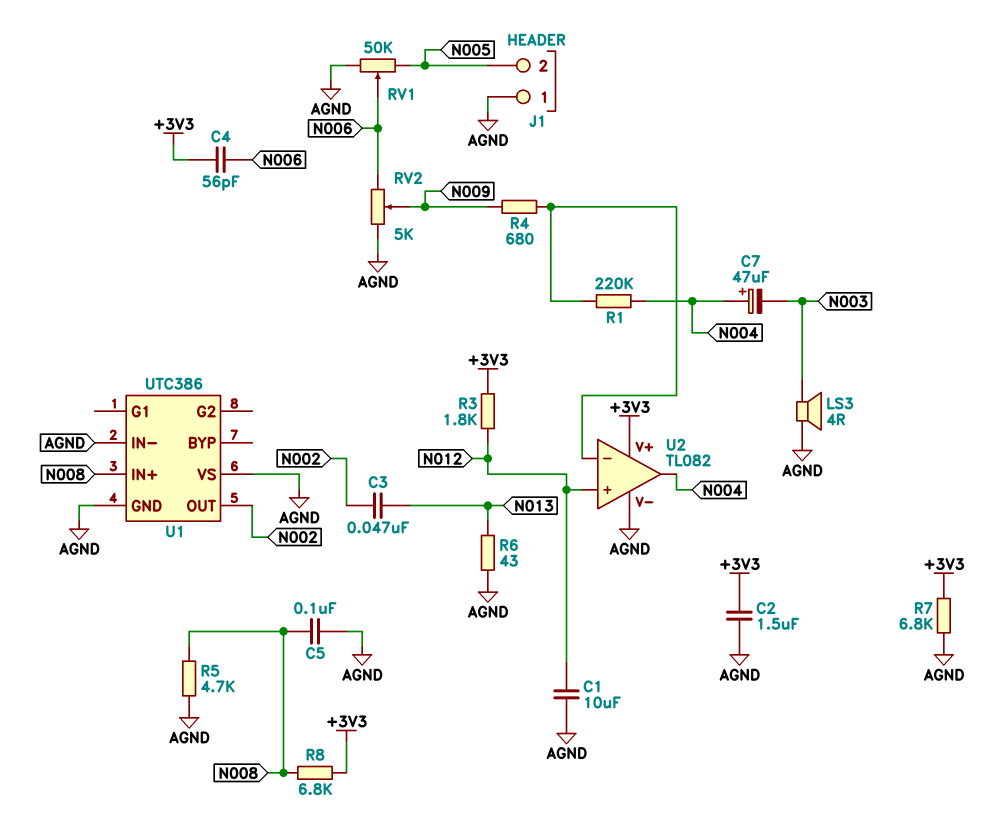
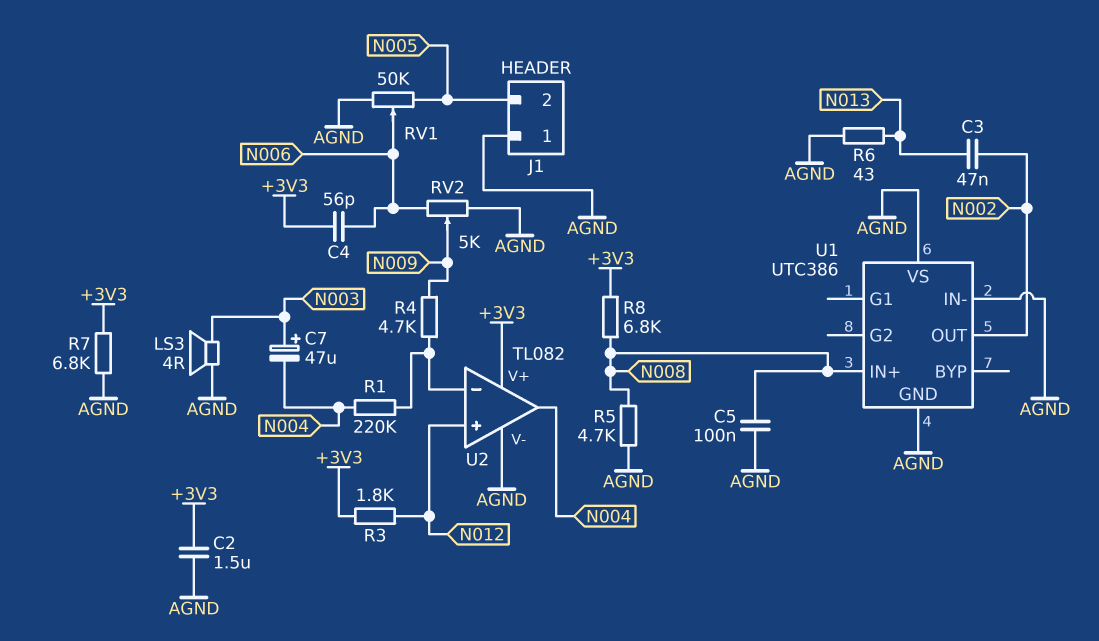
C1: 10uF (AGND, N012) -> none
C7: 47uF (plus N004, minus N003) -> 47uF (plus N003, minus N004)
R4: 680 (N009, U2/in-) -> 4.7k (N009, U2/in-)

